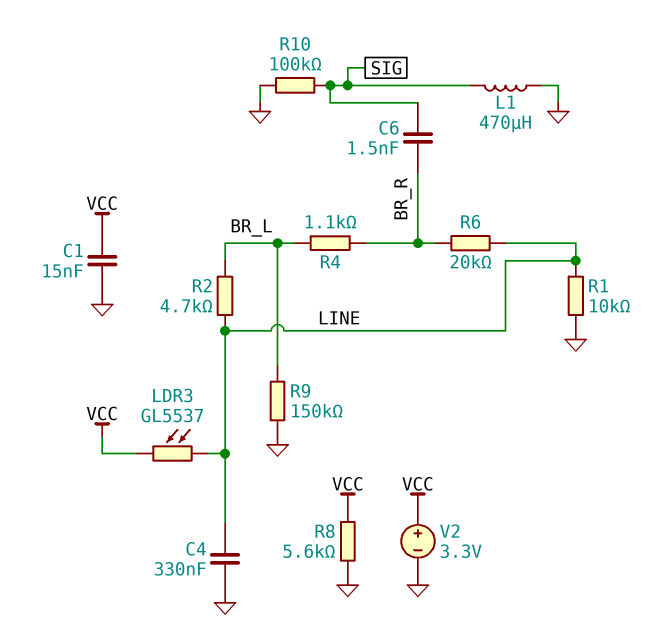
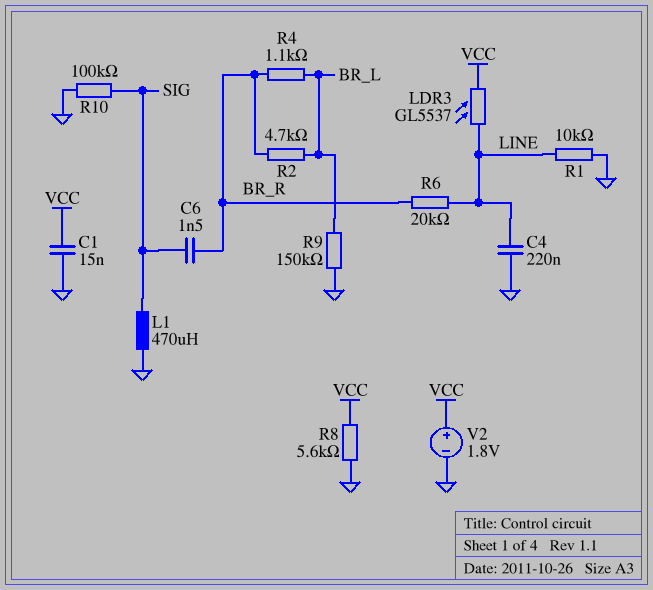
C4: 330nF (GND, LINE) -> 220nF (GND, LINE)
R2: 4.7k (BR_L, LINE) -> 4.7k (BR_L, BR_R)
V2: 3.3V (plus VCC, minus GND) -> 1.8V (plus VCC, minus GND)

